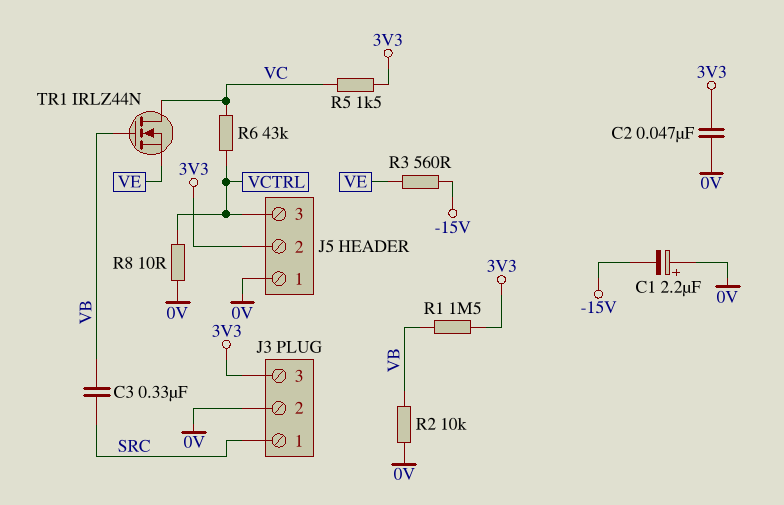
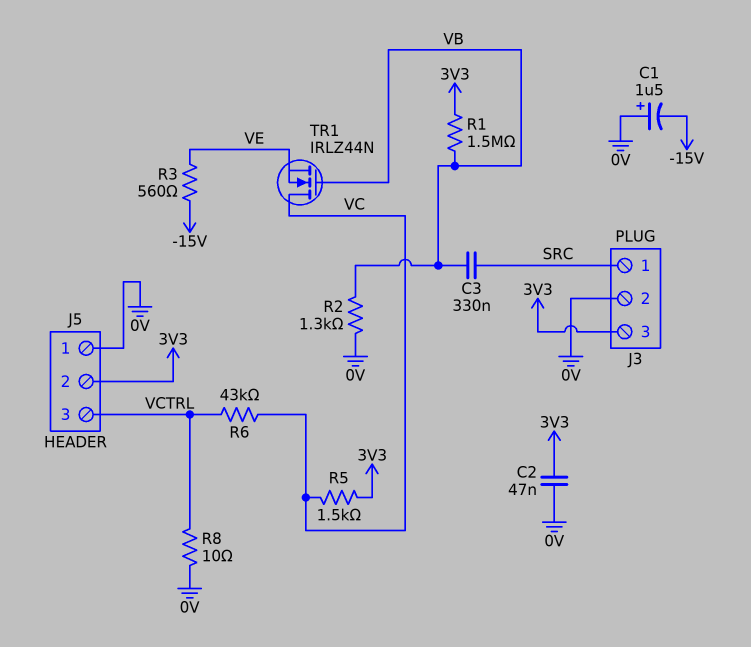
C1: 2.2uF (plus 0V, minus -15V) -> 1.5uF (plus 0V, minus -15V)
R2: 10k (0V, VB) -> 1.3k (0V, VB)

